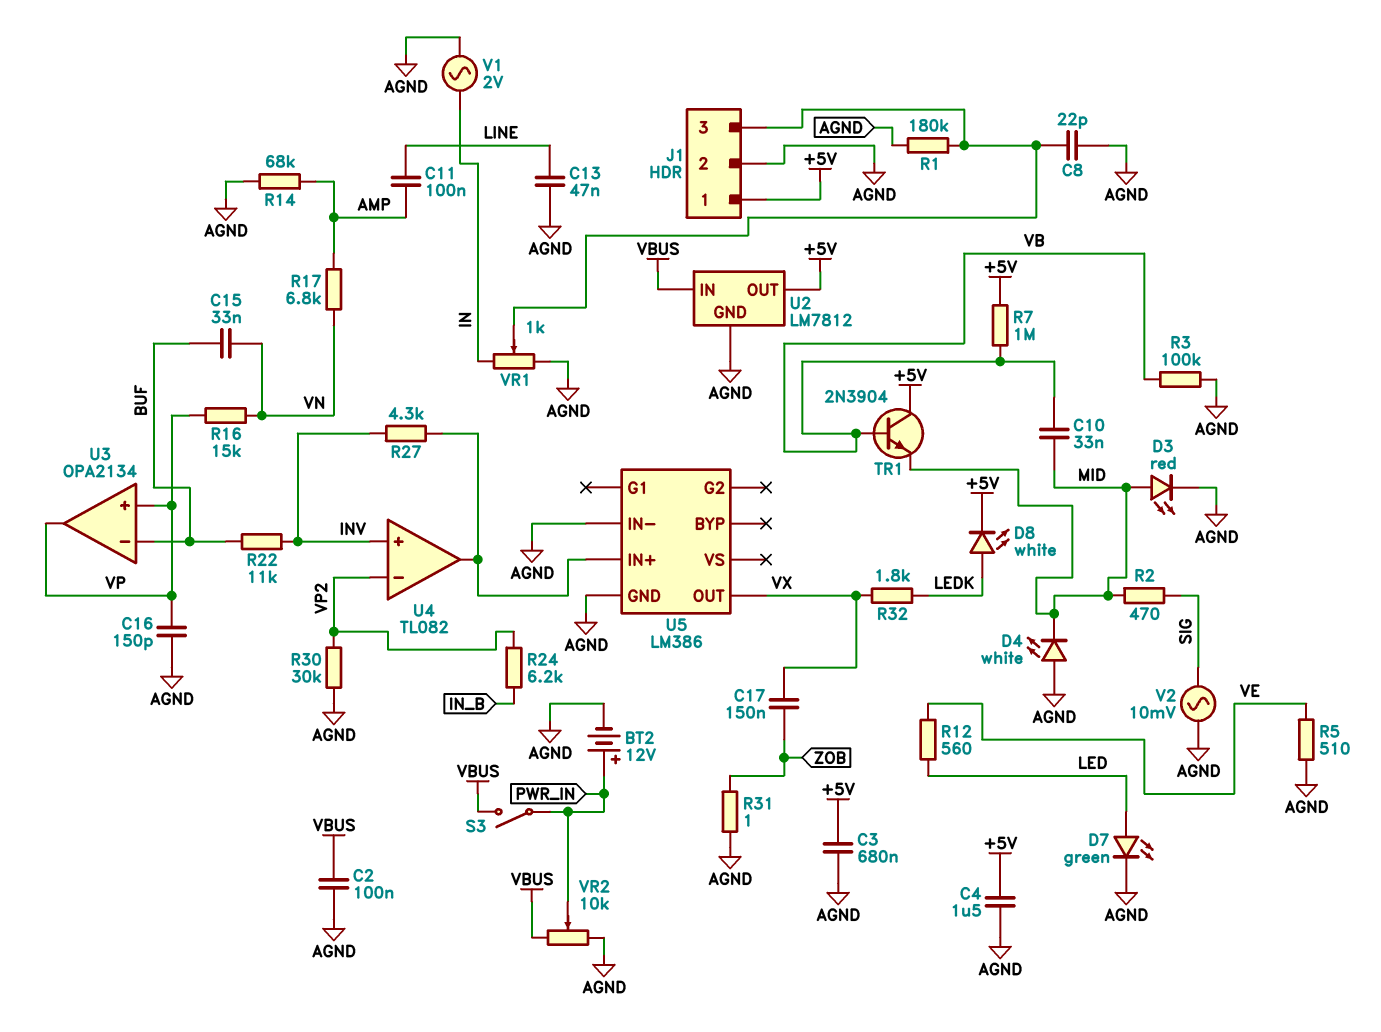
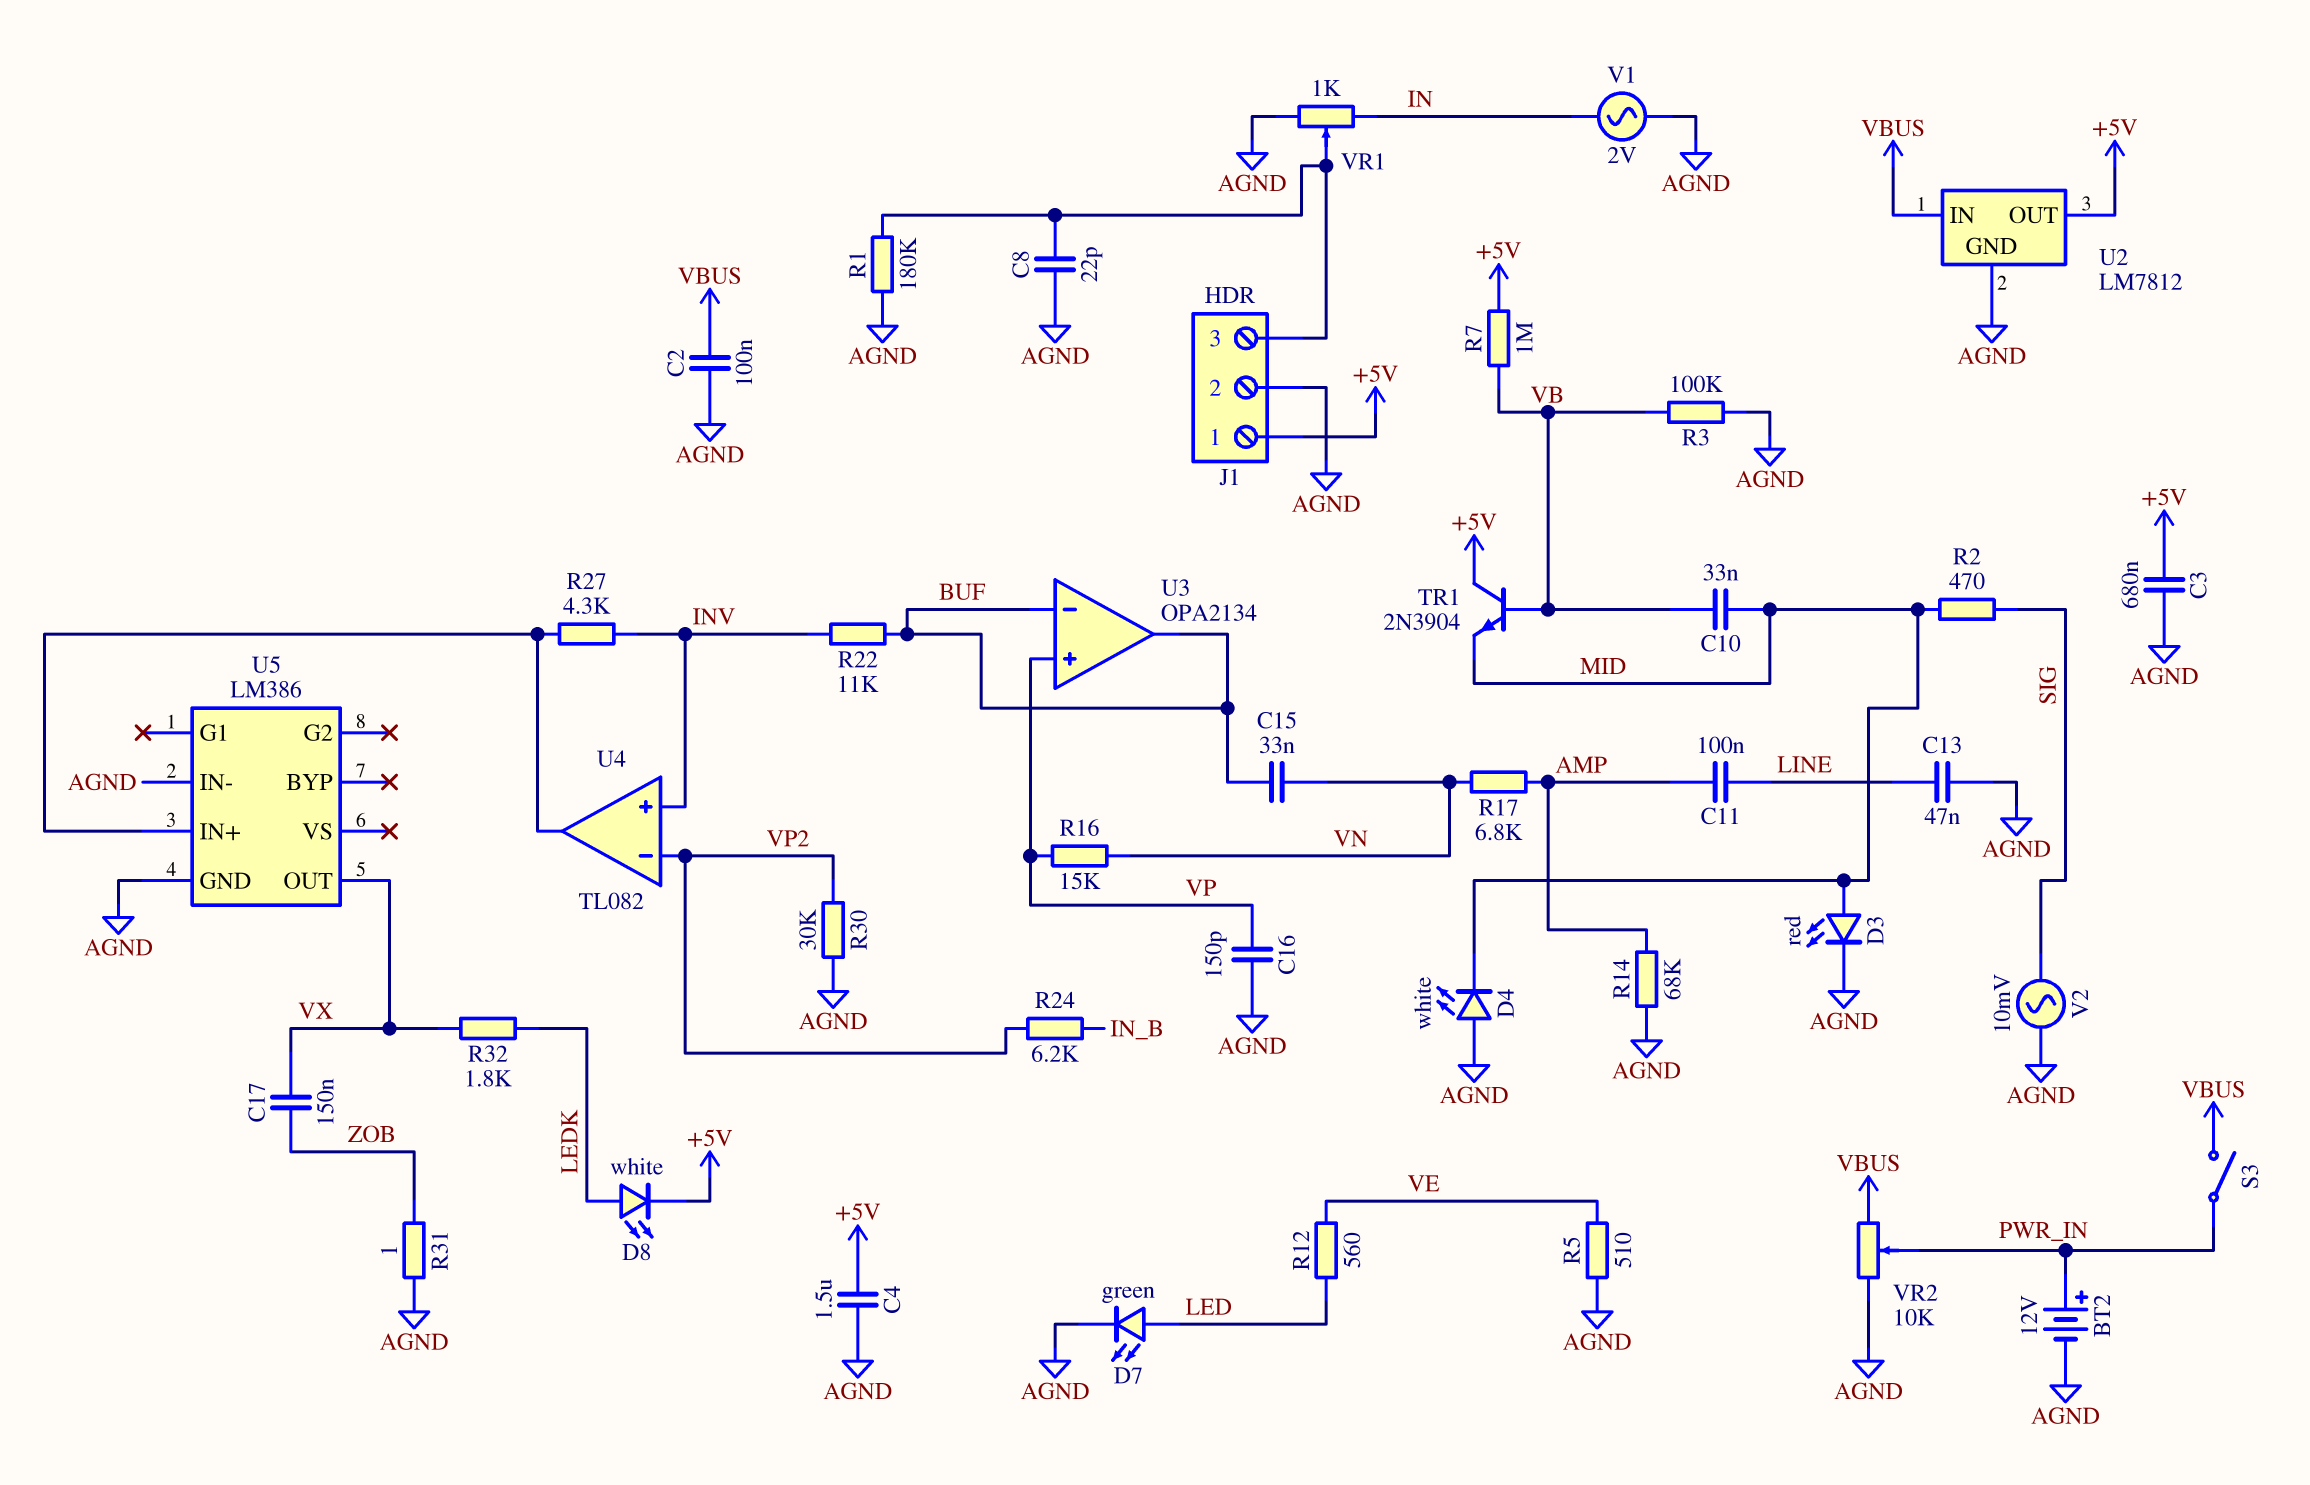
U3 pin out: VP -> BUF

